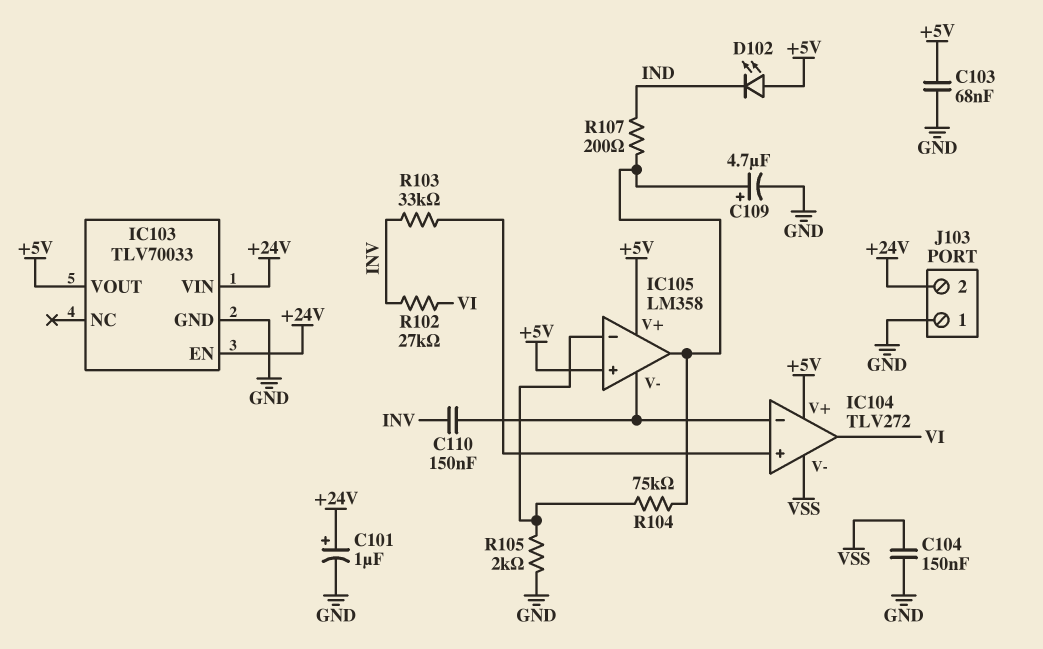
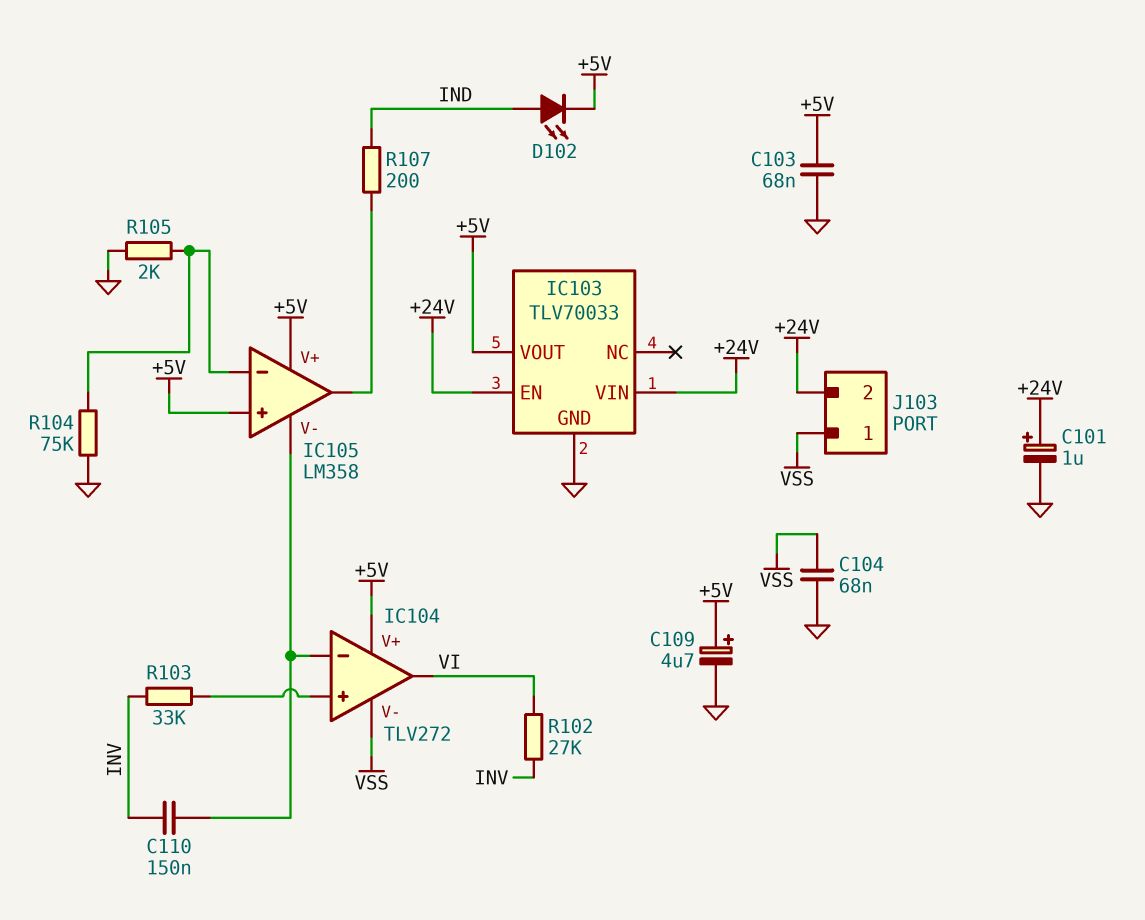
C104: 150nF (GND, VSS) -> 68nF (GND, VSS)
C109: 4.7uF (plus IC105/out, minus GND) -> 4.7uF (plus +5V, minus GND)
D102: LED (A +5V, K IND) -> LED (A IND, K +5V)
J103 pin 1: GND -> VSS
R104: 75k (IC105/in-, IC105/out) -> 75k (GND, IC105/in-)

